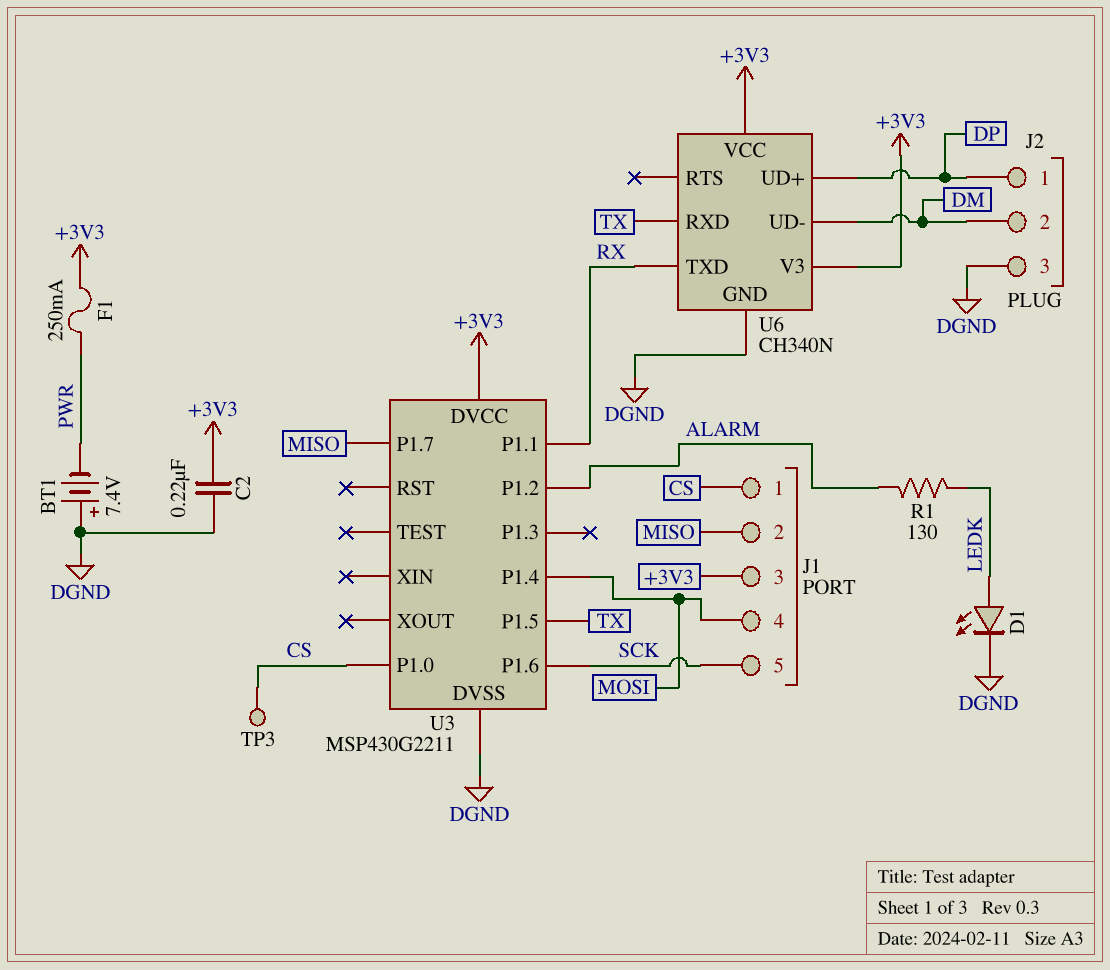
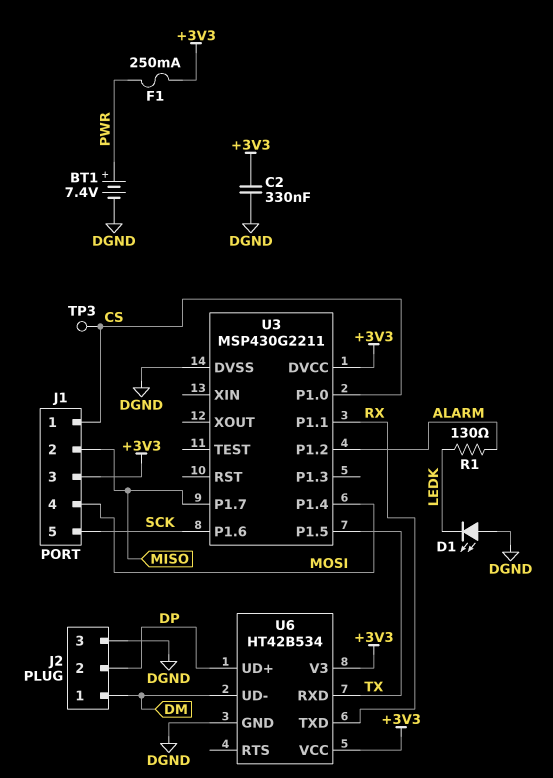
BT1: 7.4V (plus DGND, minus PWR) -> 7.4V (plus PWR, minus DGND)
C2: 220nF (+3V3, DGND) -> 330nF (+3V3, DGND)
D1: LED (A LEDK, K DGND) -> LED (A DGND, K LEDK)
J2 pin 1: DP -> DM
J2 pin 2: DM -> DP
U6: CH340N -> HT42B534

